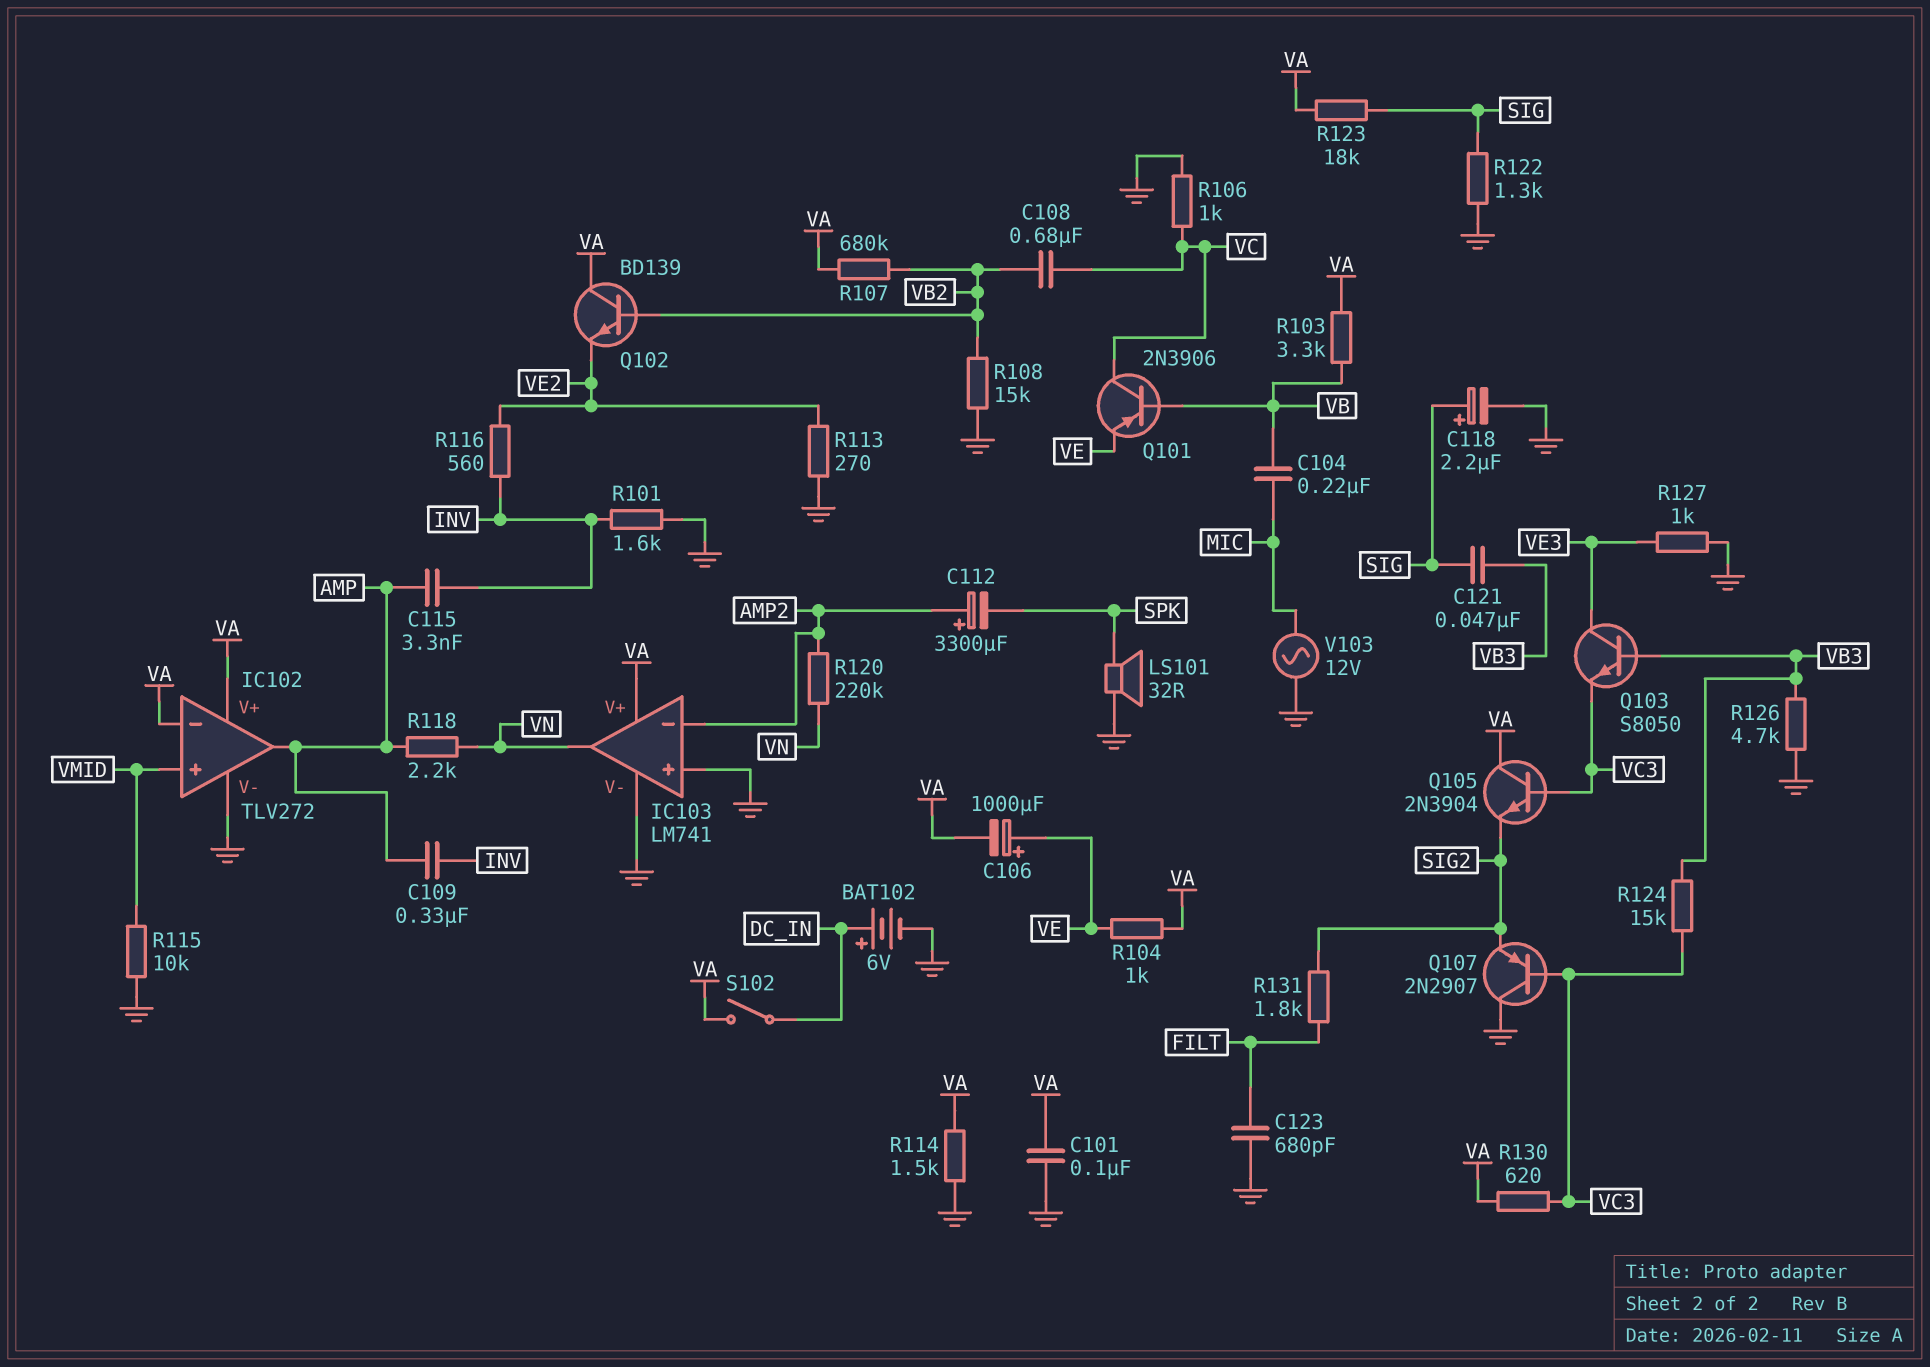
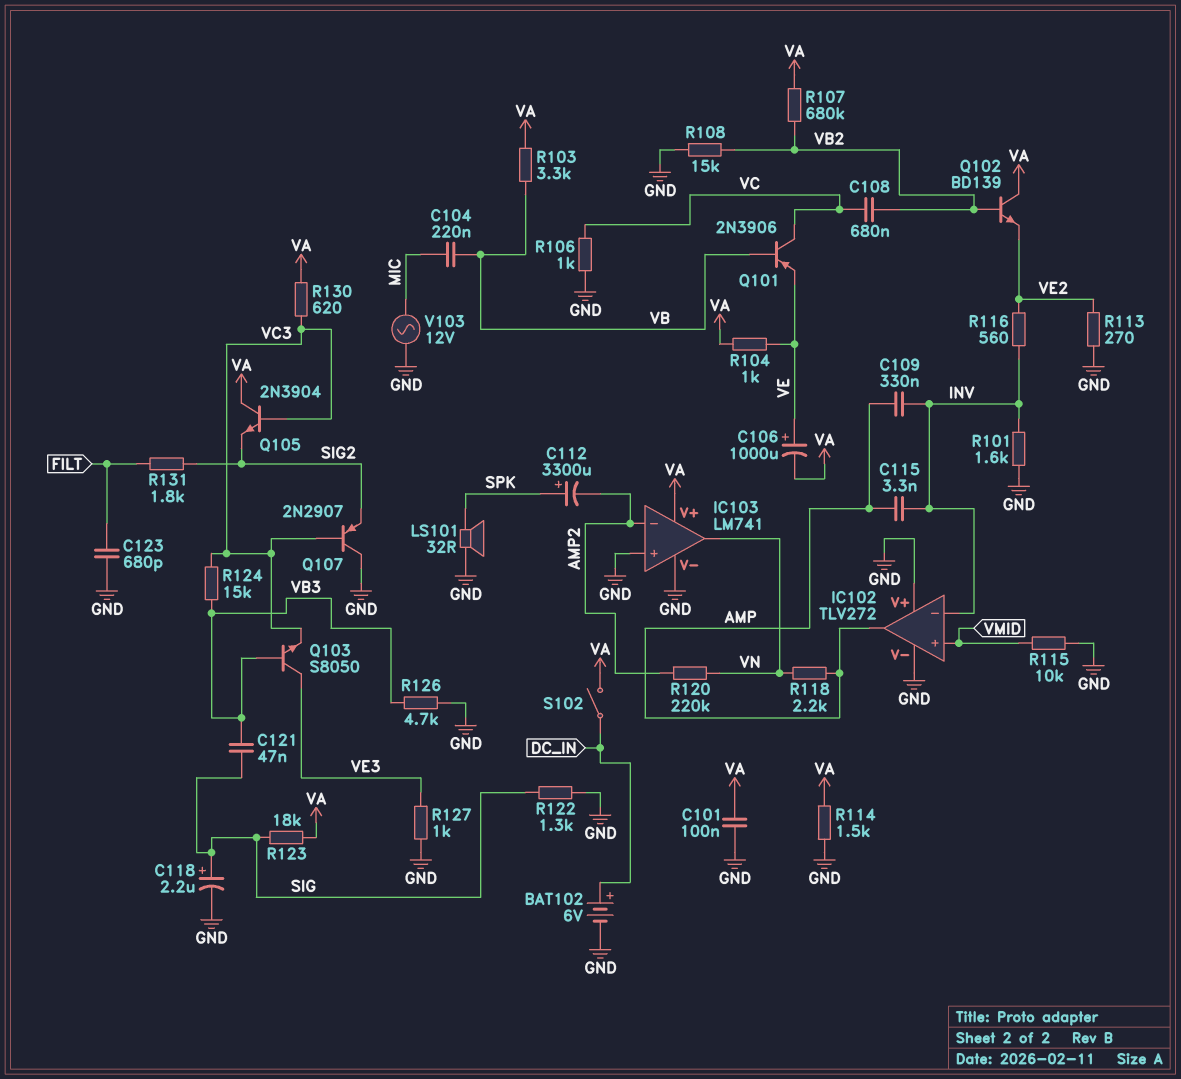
C112: 3300uF (plus AMP2, minus SPK) -> 3300uF (plus SPK, minus AMP2)
IC102 pin V+: VA -> GND
IC102 pin in-: VA -> INV

